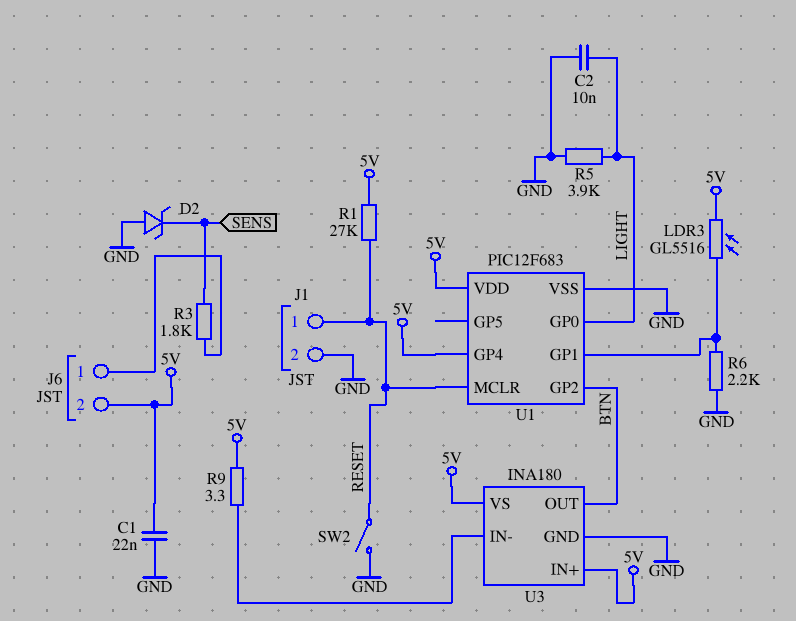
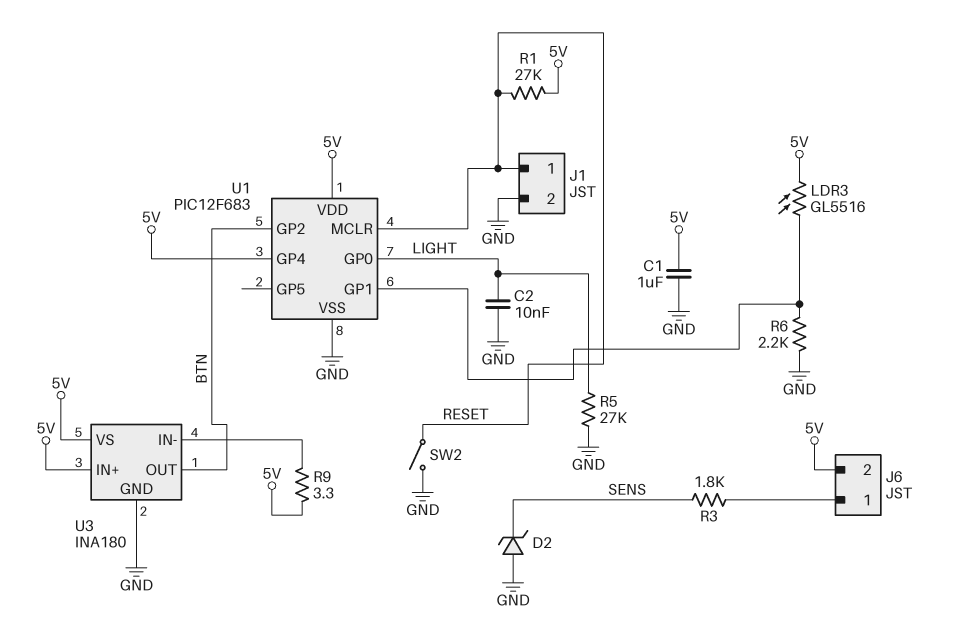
C1: 22nF (5V, GND) -> 1uF (5V, GND)
R5: 3.9k (GND, LIGHT) -> 27k (GND, LIGHT)

